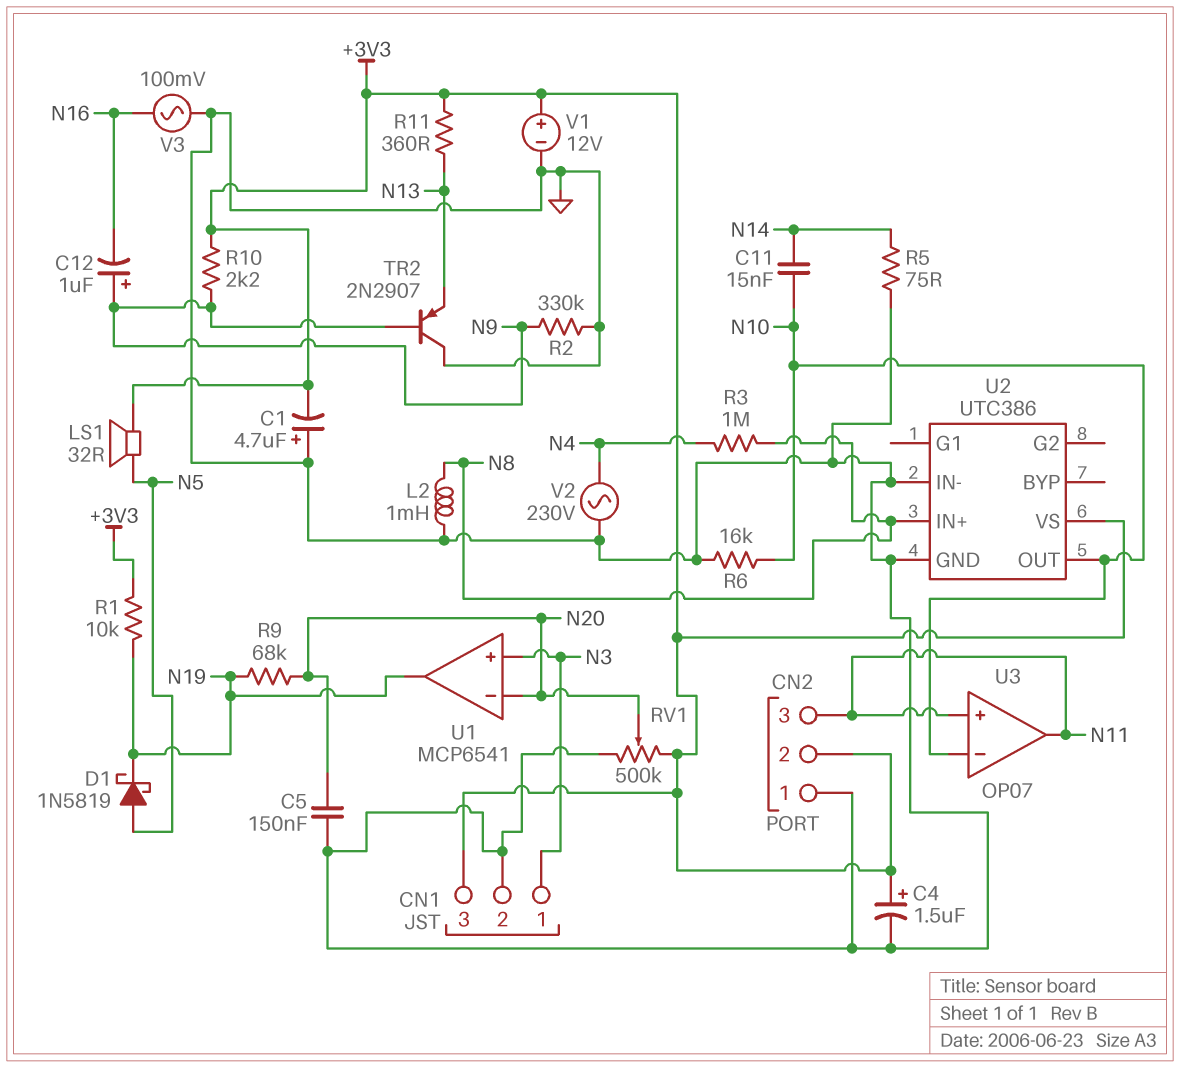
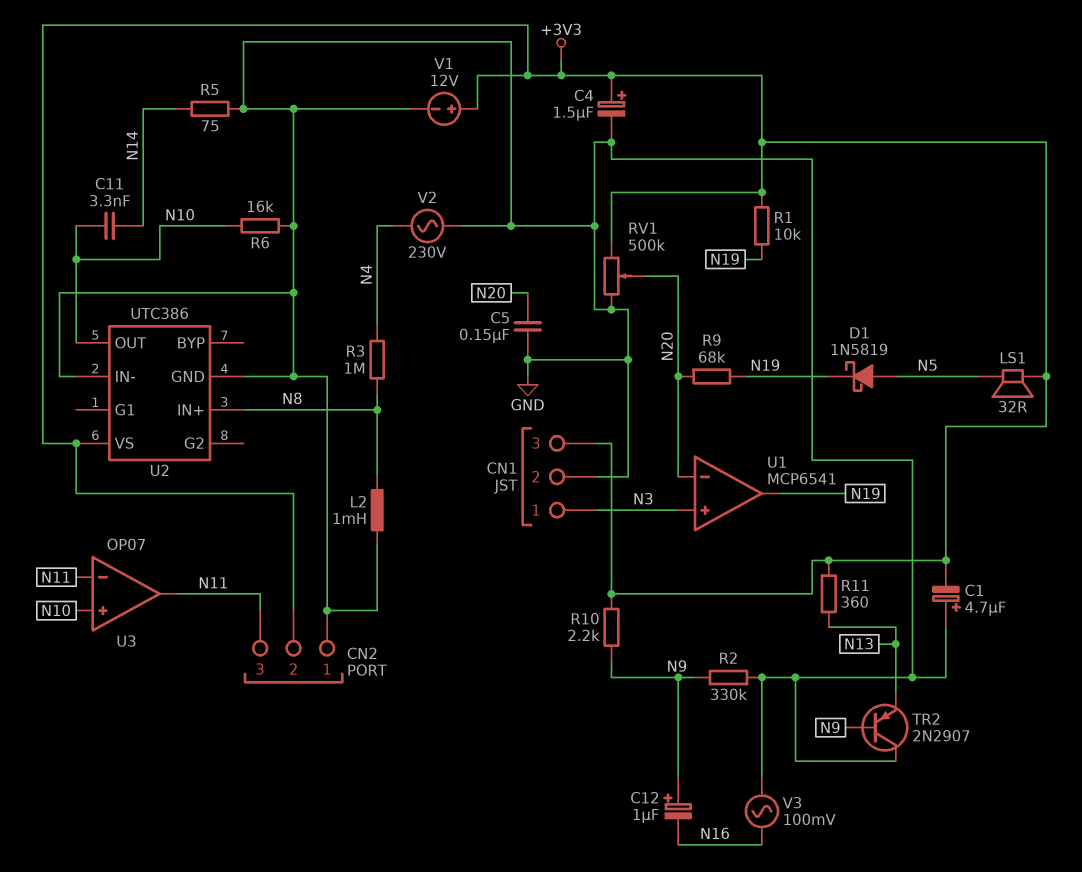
C11: 15nF (N10, N14) -> 3.3nF (N10, N14)
U3 pin in+: N11 -> N10
U3 pin in-: N10 -> N11

